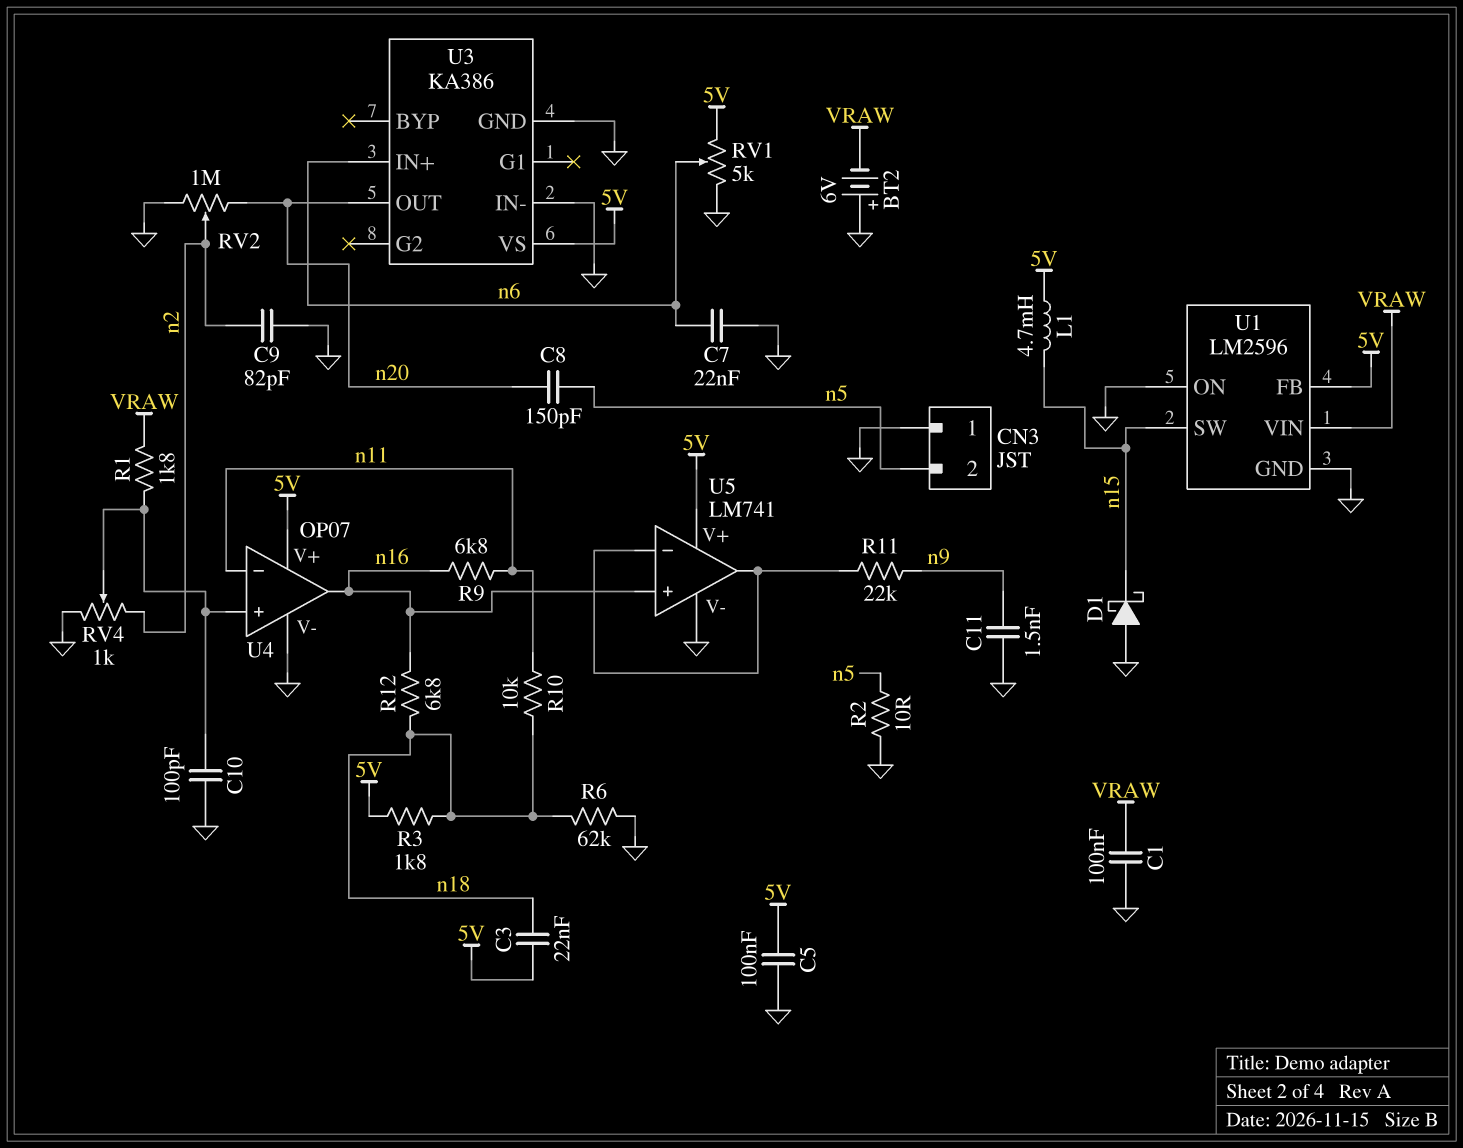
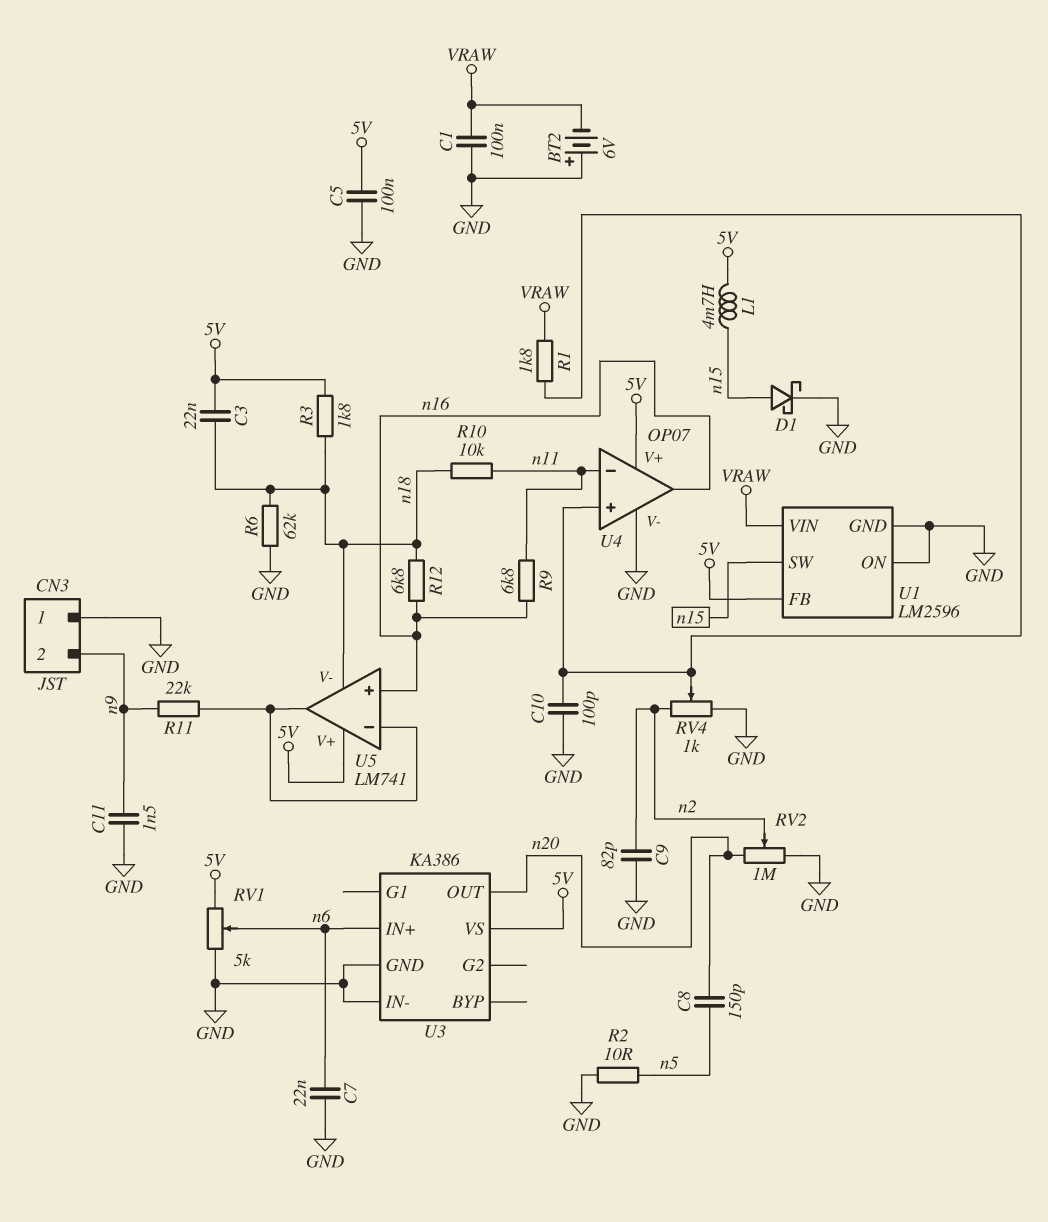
CN3 pin 2: n5 -> n9
D1: schottky (A GND, K n15) -> schottky (A n15, K GND)
U5 pin V-: GND -> n18

